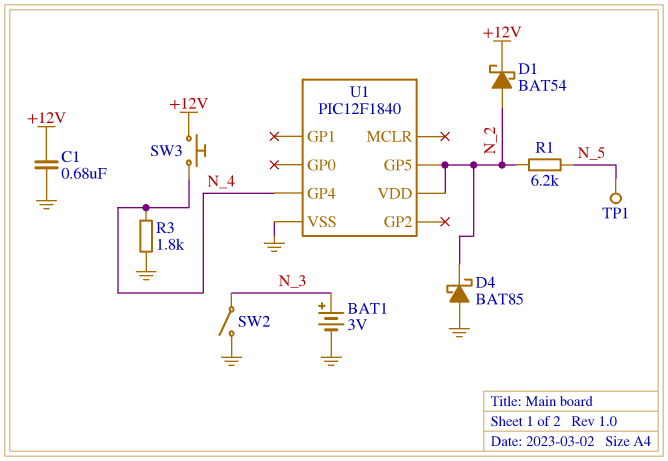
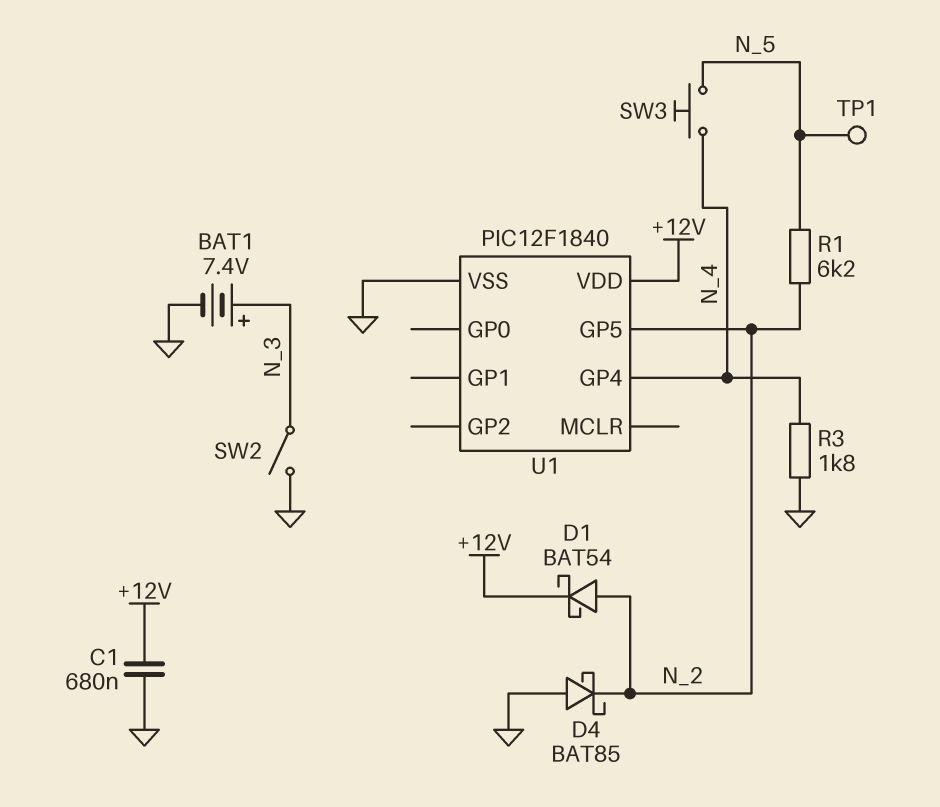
BAT1: 3V (plus N_3, minus GND) -> 7.4V (plus N_3, minus GND)
SW3: button (+12V, N_4) -> button (N_4, N_5)
U1 pin VDD: N_2 -> +12V

